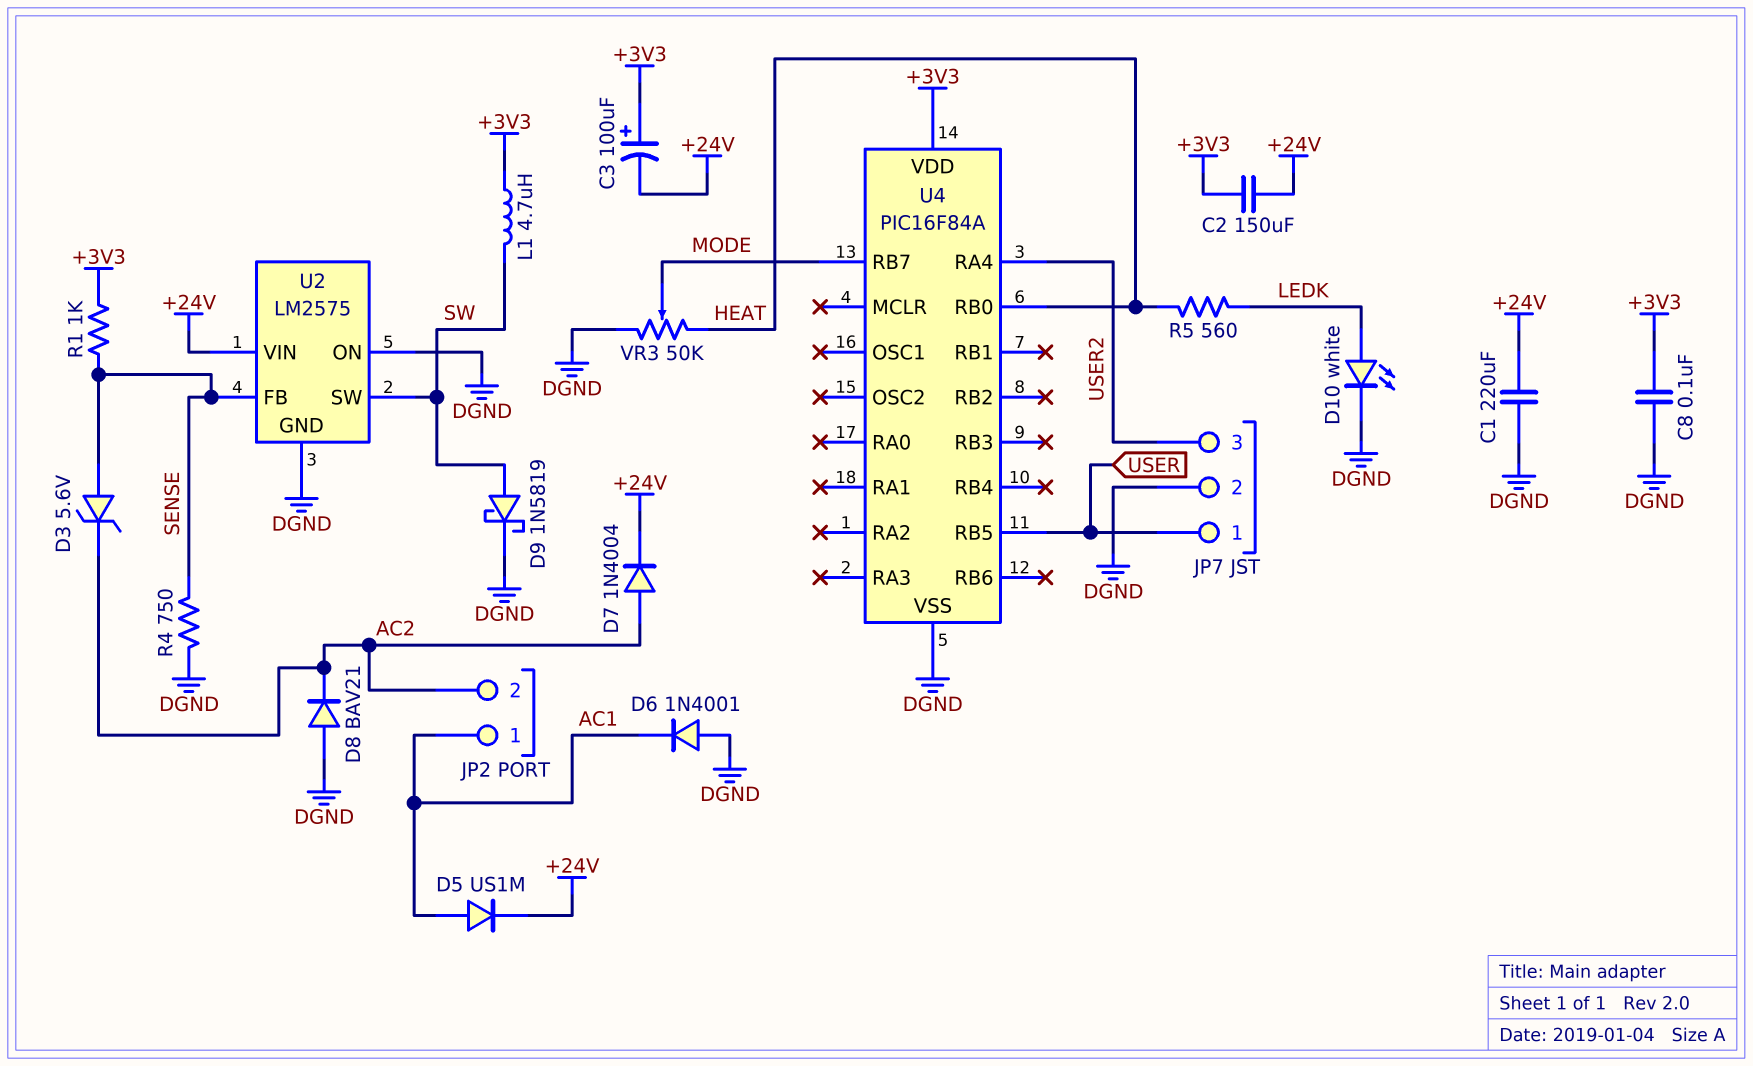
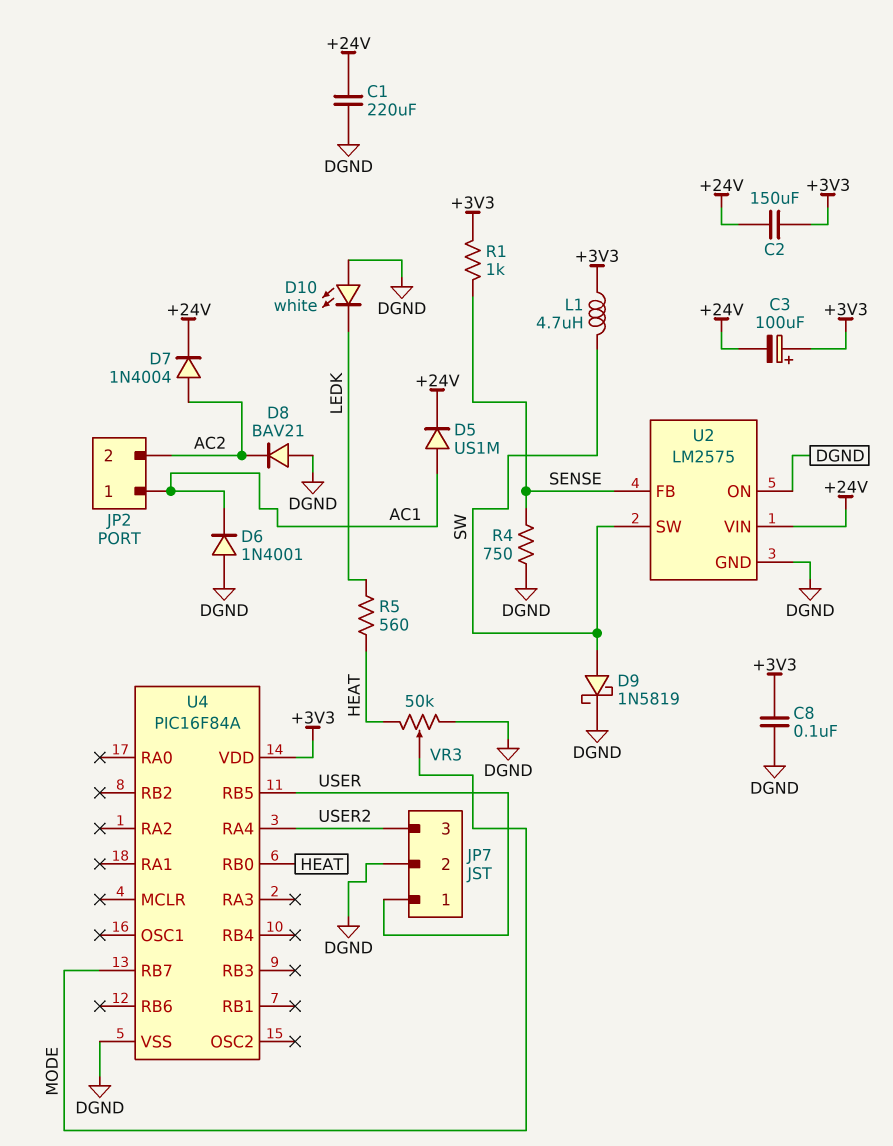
D3: zener 5.6V (A SENSE, K AC2) -> none
D10: LED white (A LEDK, K DGND) -> LED white (A DGND, K LEDK)

